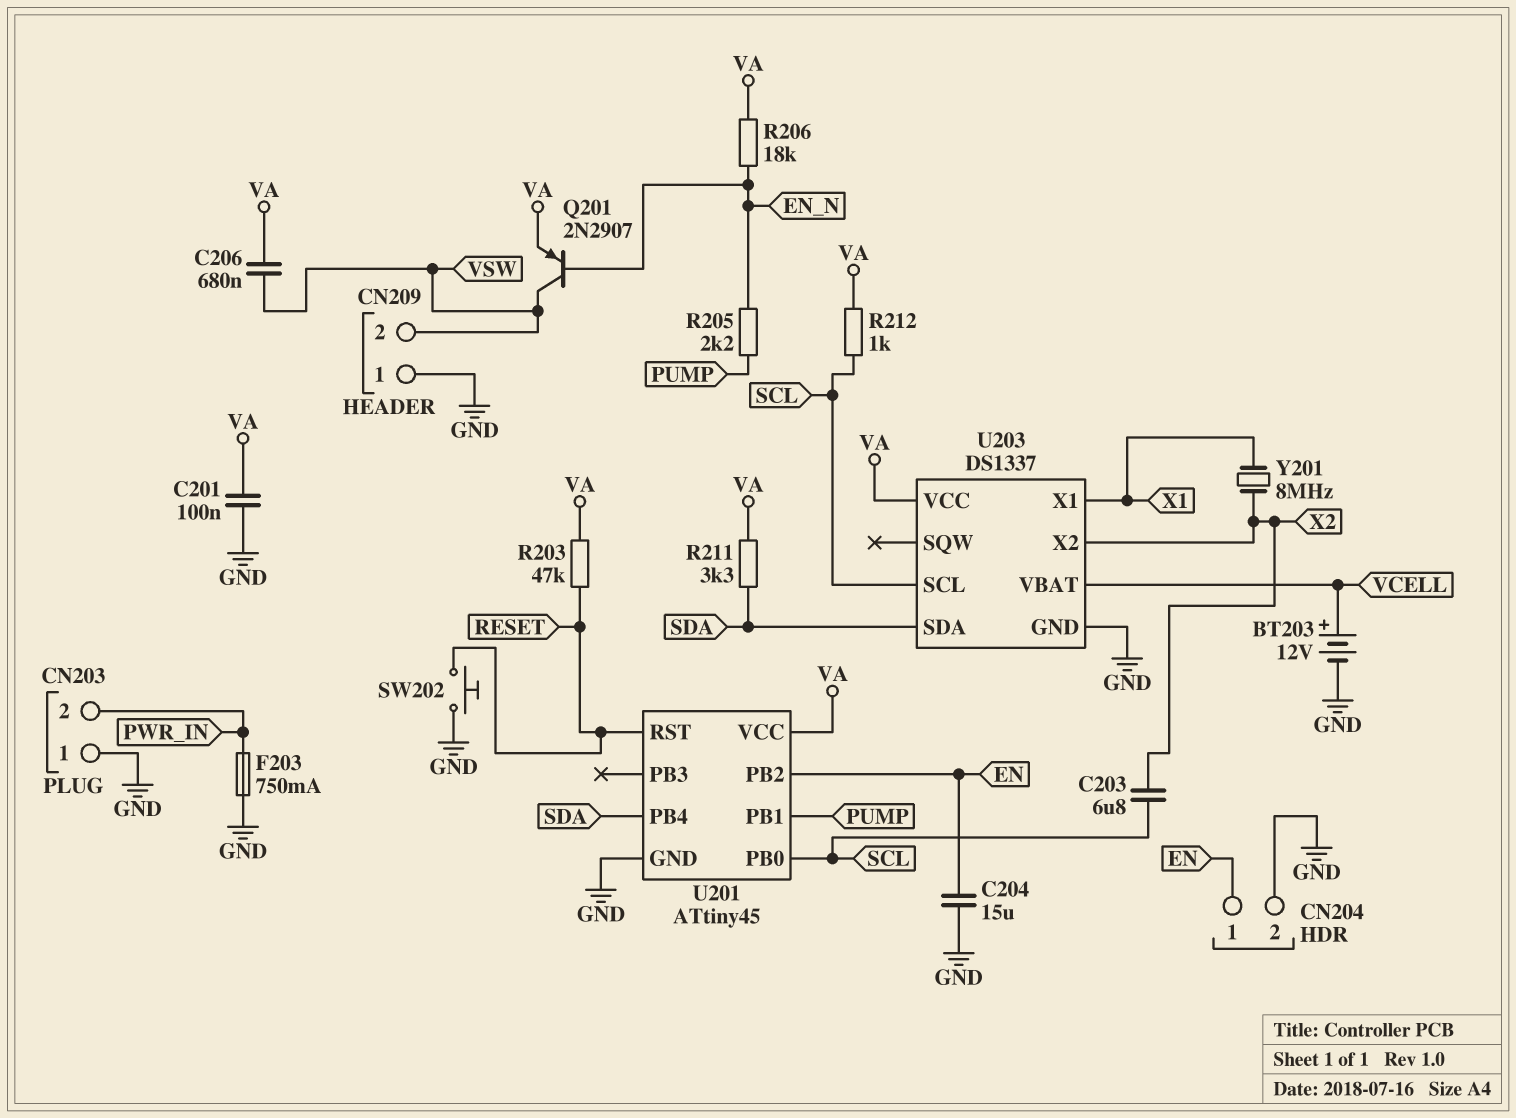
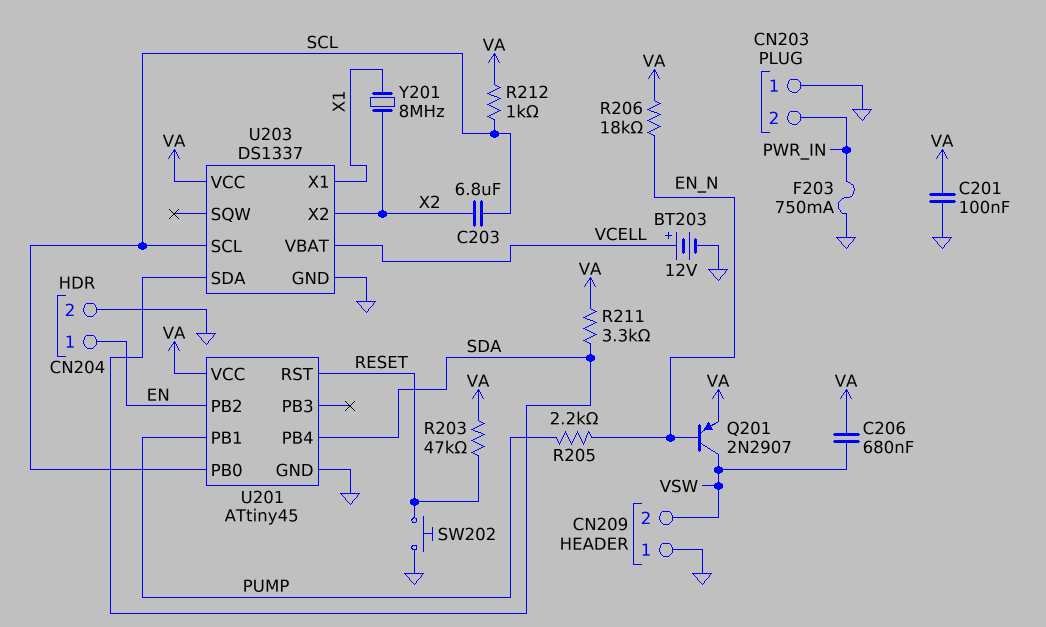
C204: 15uF (EN, GND) -> none

